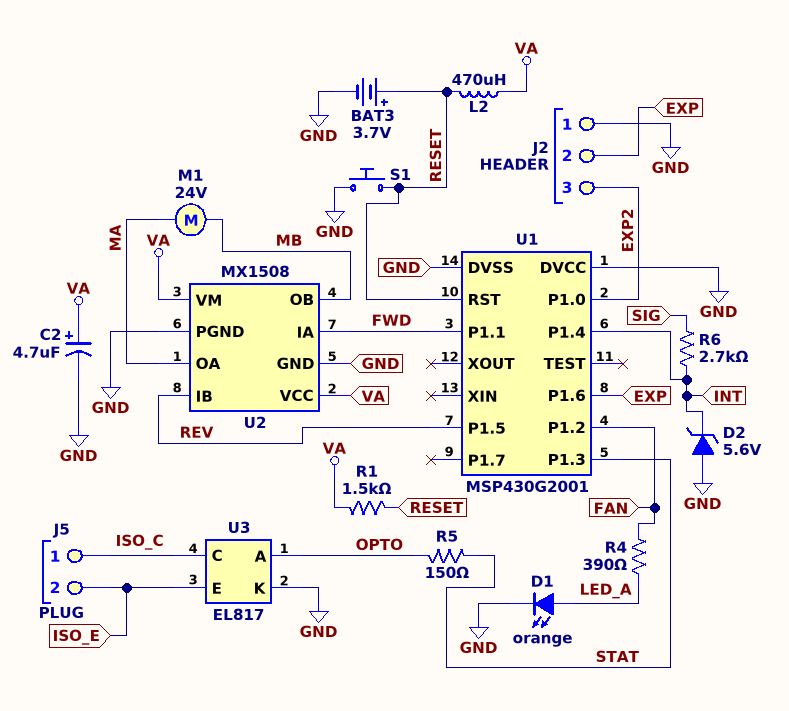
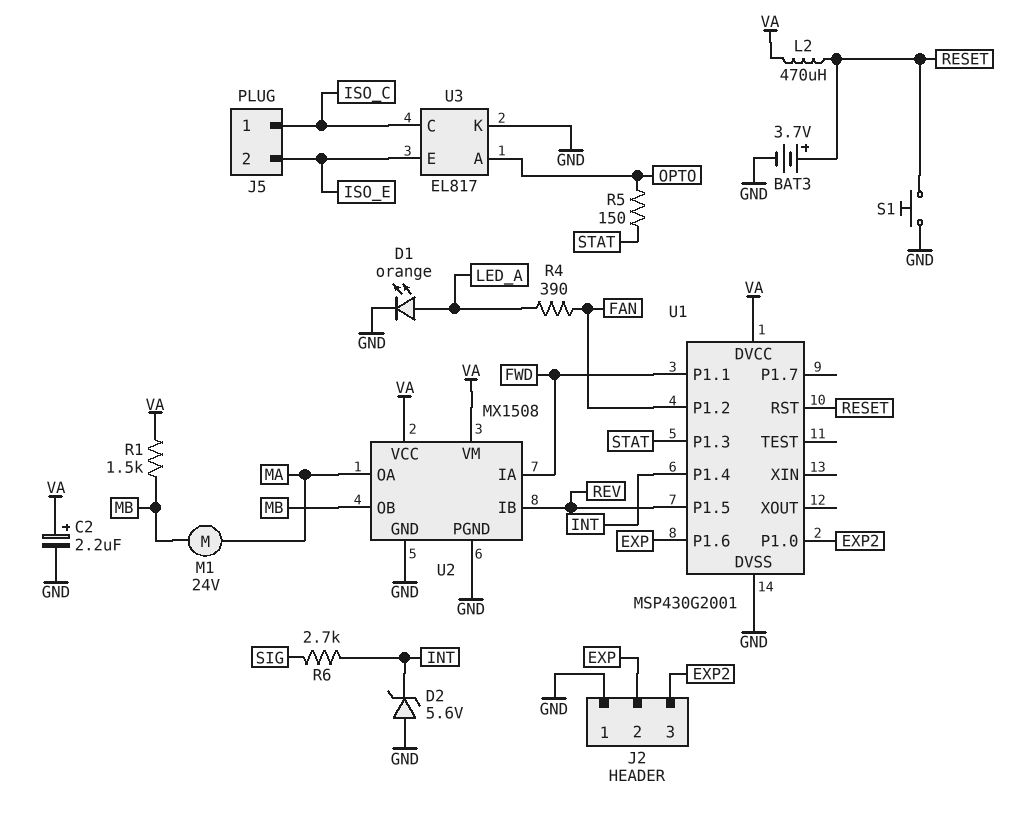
C2: 4.7uF (plus VA, minus GND) -> 2.2uF (plus VA, minus GND)
R1: 1.5k (RESET, VA) -> 1.5k (MB, VA)
U1 pin DVCC: GND -> VA

